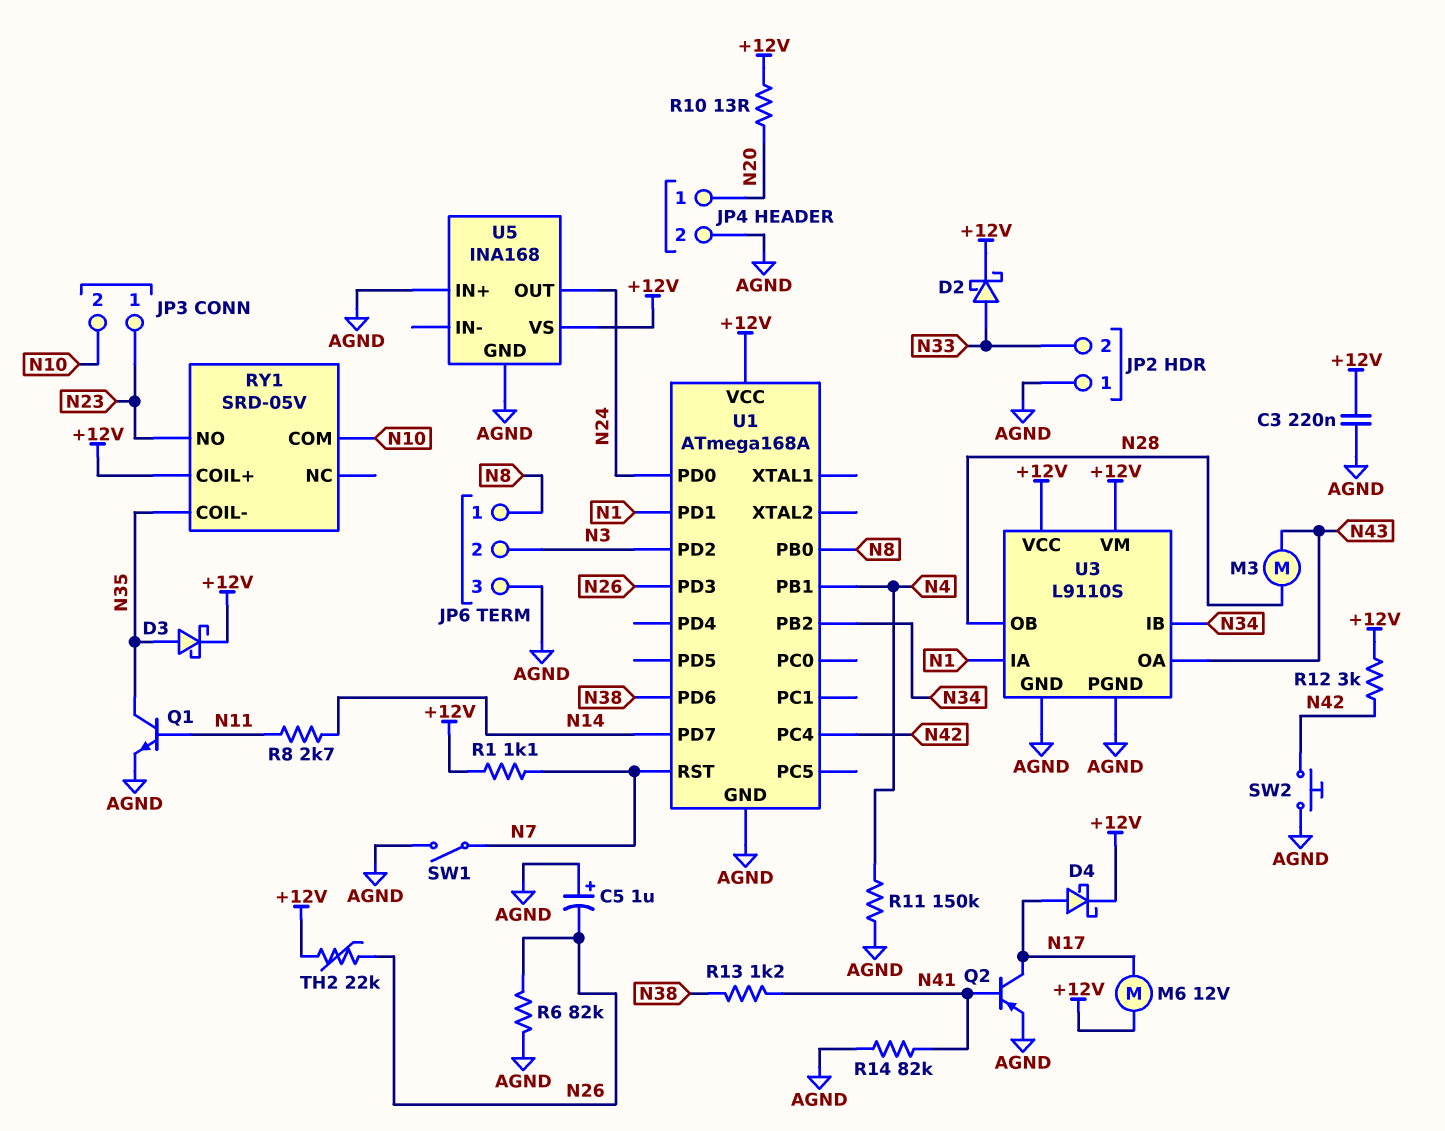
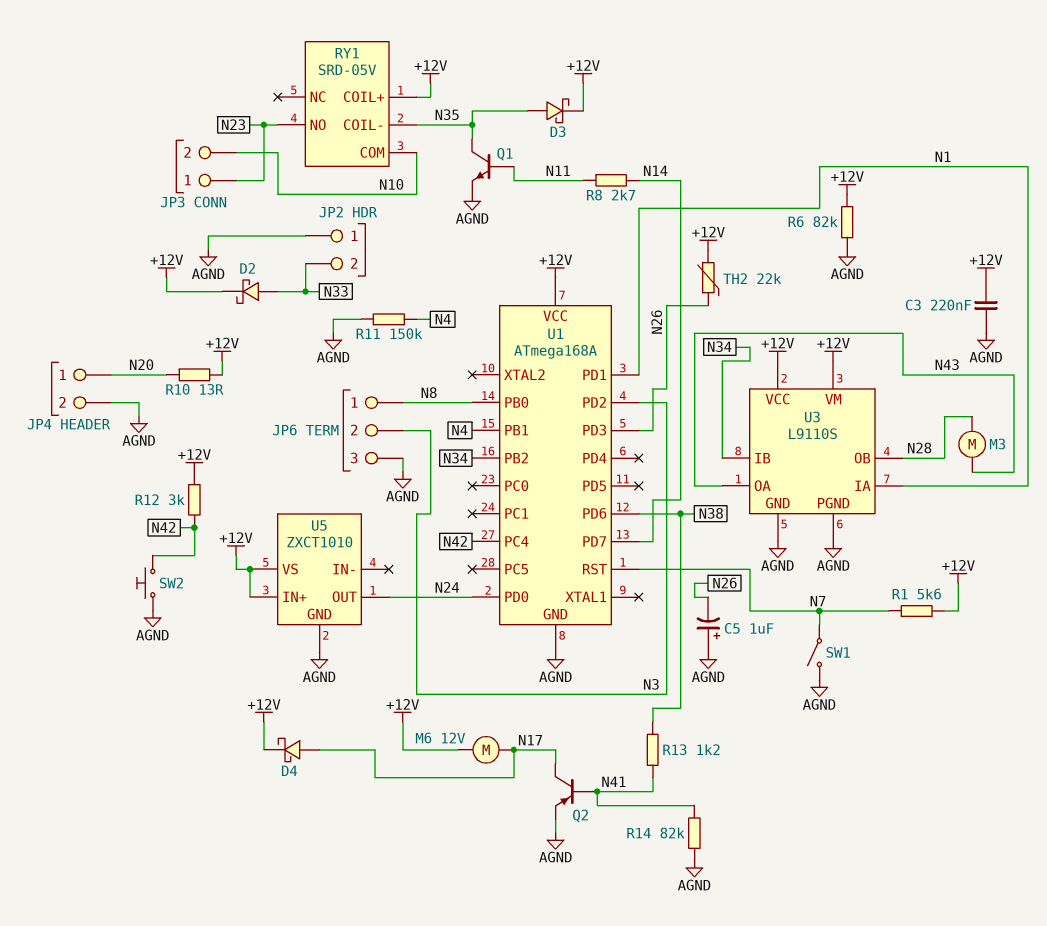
R1: 1.1k (+12V, N7) -> 5.6k (+12V, N7)
R6: 82k (AGND, N26) -> 82k (+12V, AGND)
U5: INA168 -> ZXCT1010
U5 pin IN+: AGND -> +12V

